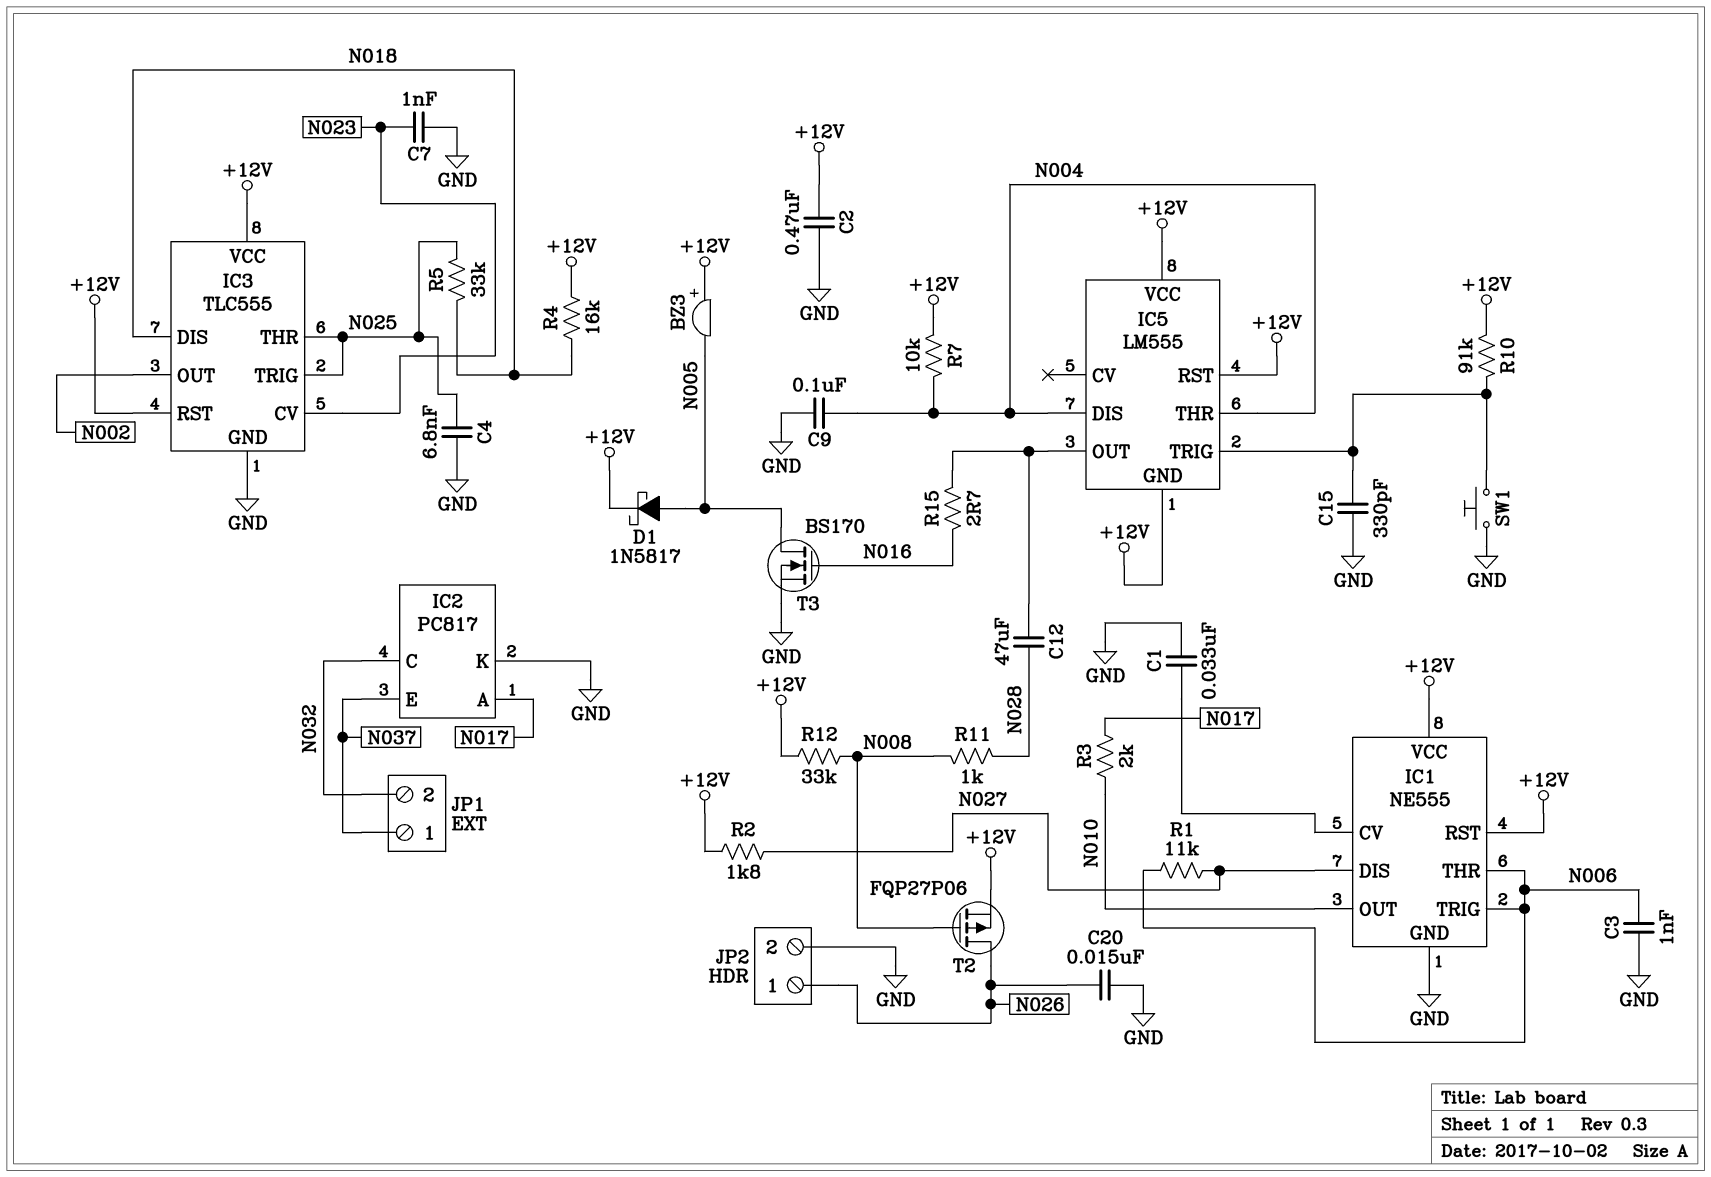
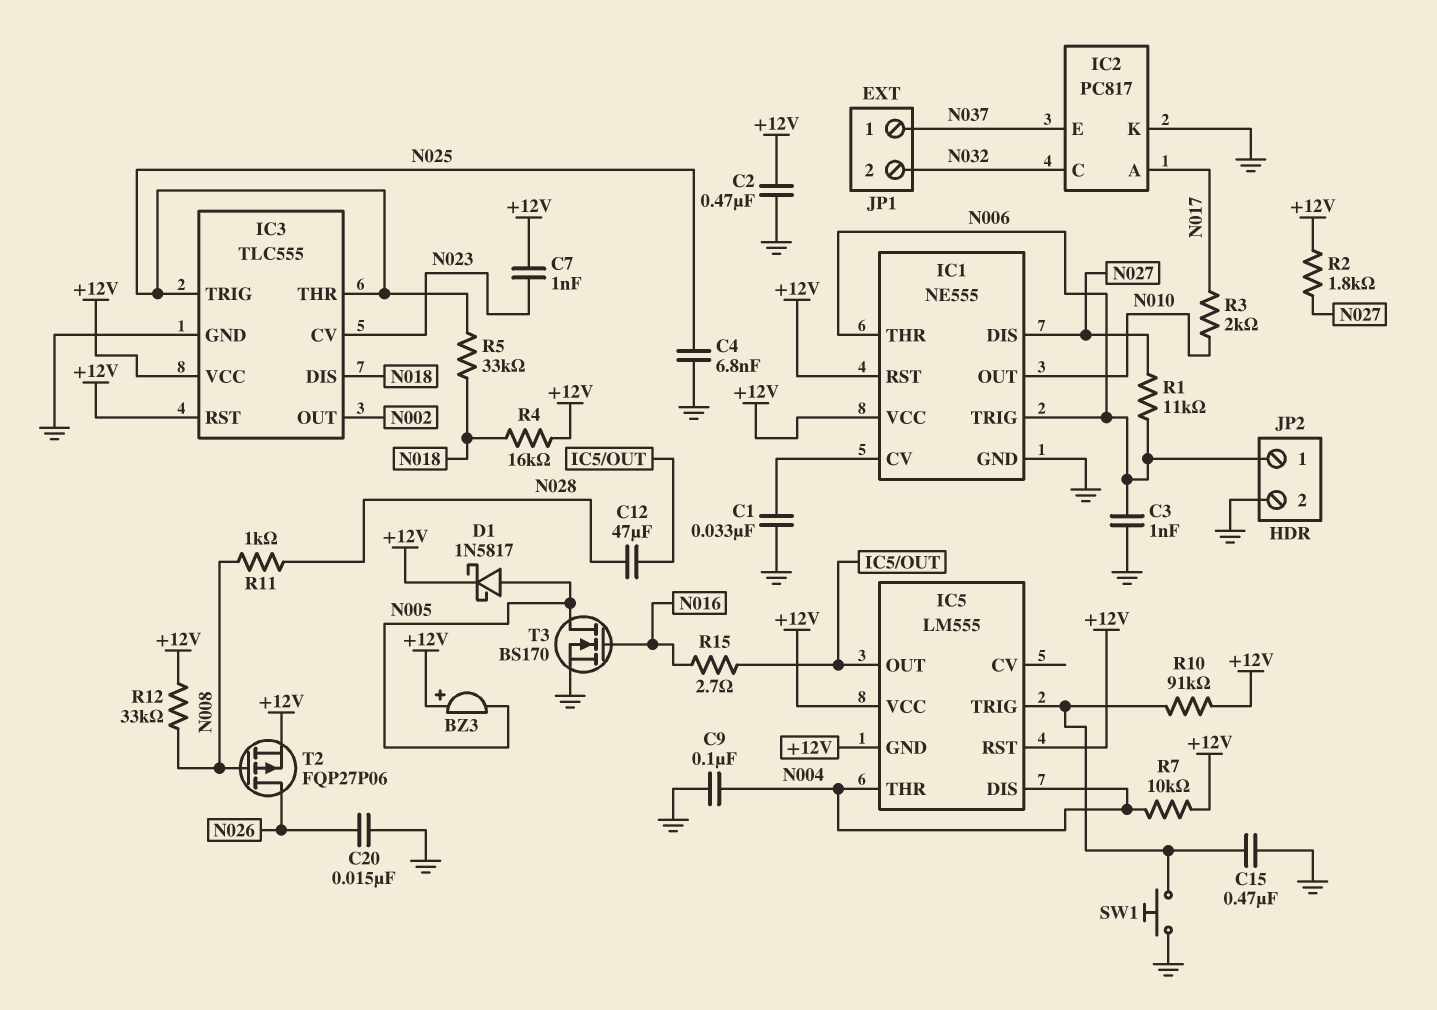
C7: 1nF (GND, N023) -> 1nF (+12V, N023)
C15: 330pF (GND, IC5/TRIG) -> 470nF (GND, IC5/TRIG)
JP2 pin 1: N026 -> N006

